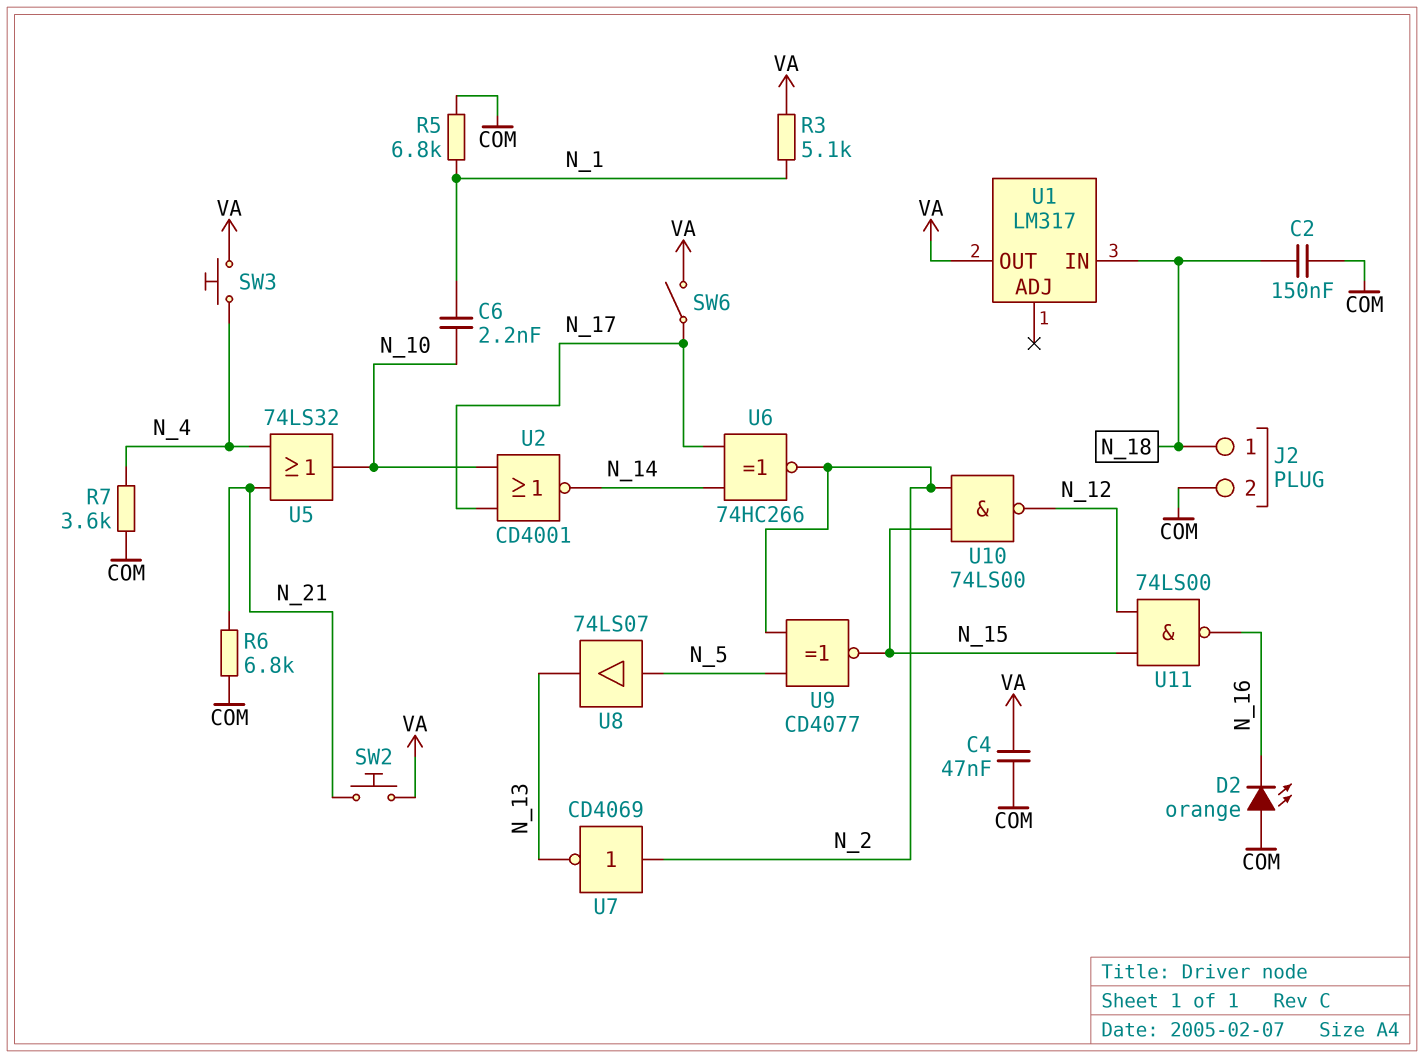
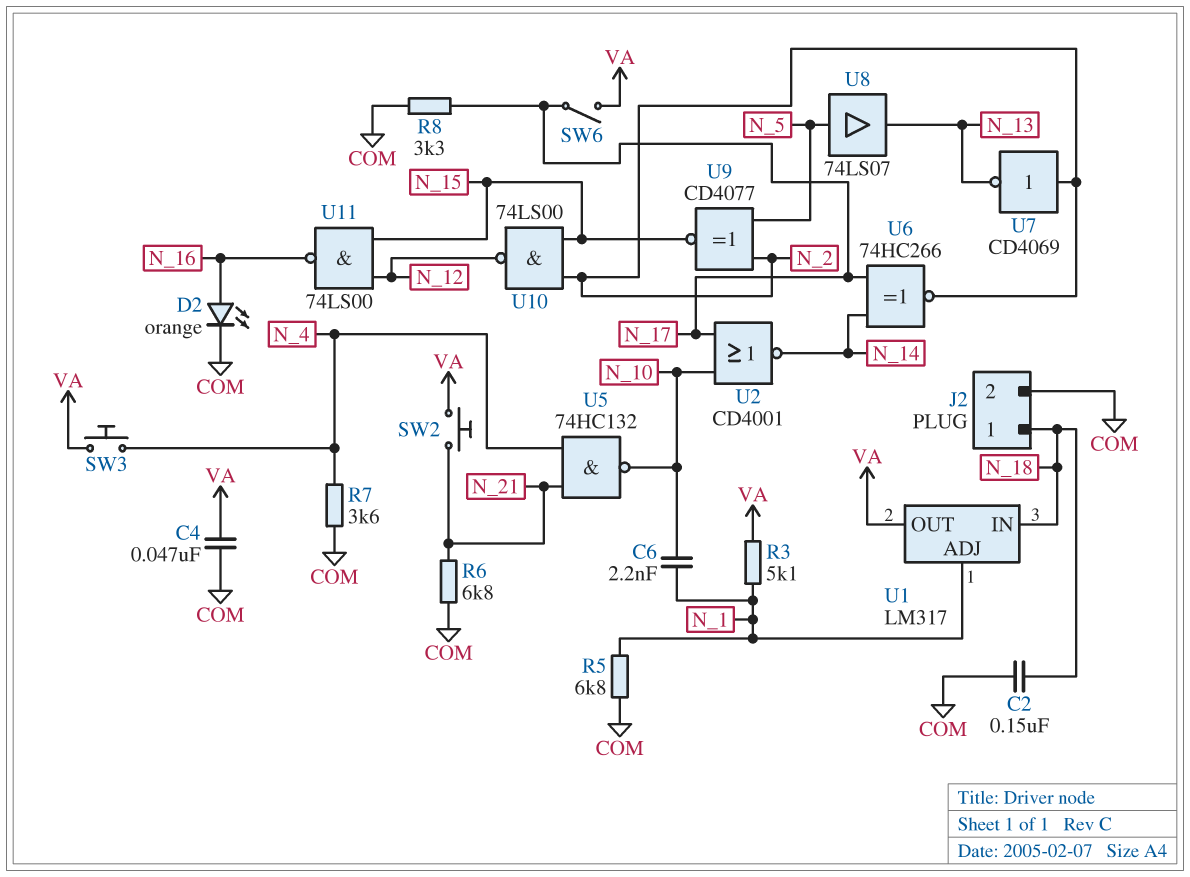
D2: LED orange (A COM, K N_16) -> LED orange (A N_16, K COM)
R8: none -> 3.3k (COM, N_17)
U1 pin ADJ: none -> N_1
U5: OR 74LS32 (in N_4, in N_21, out N_10) -> NAND 74HC132 (in N_4, in N_21, out N_10)

